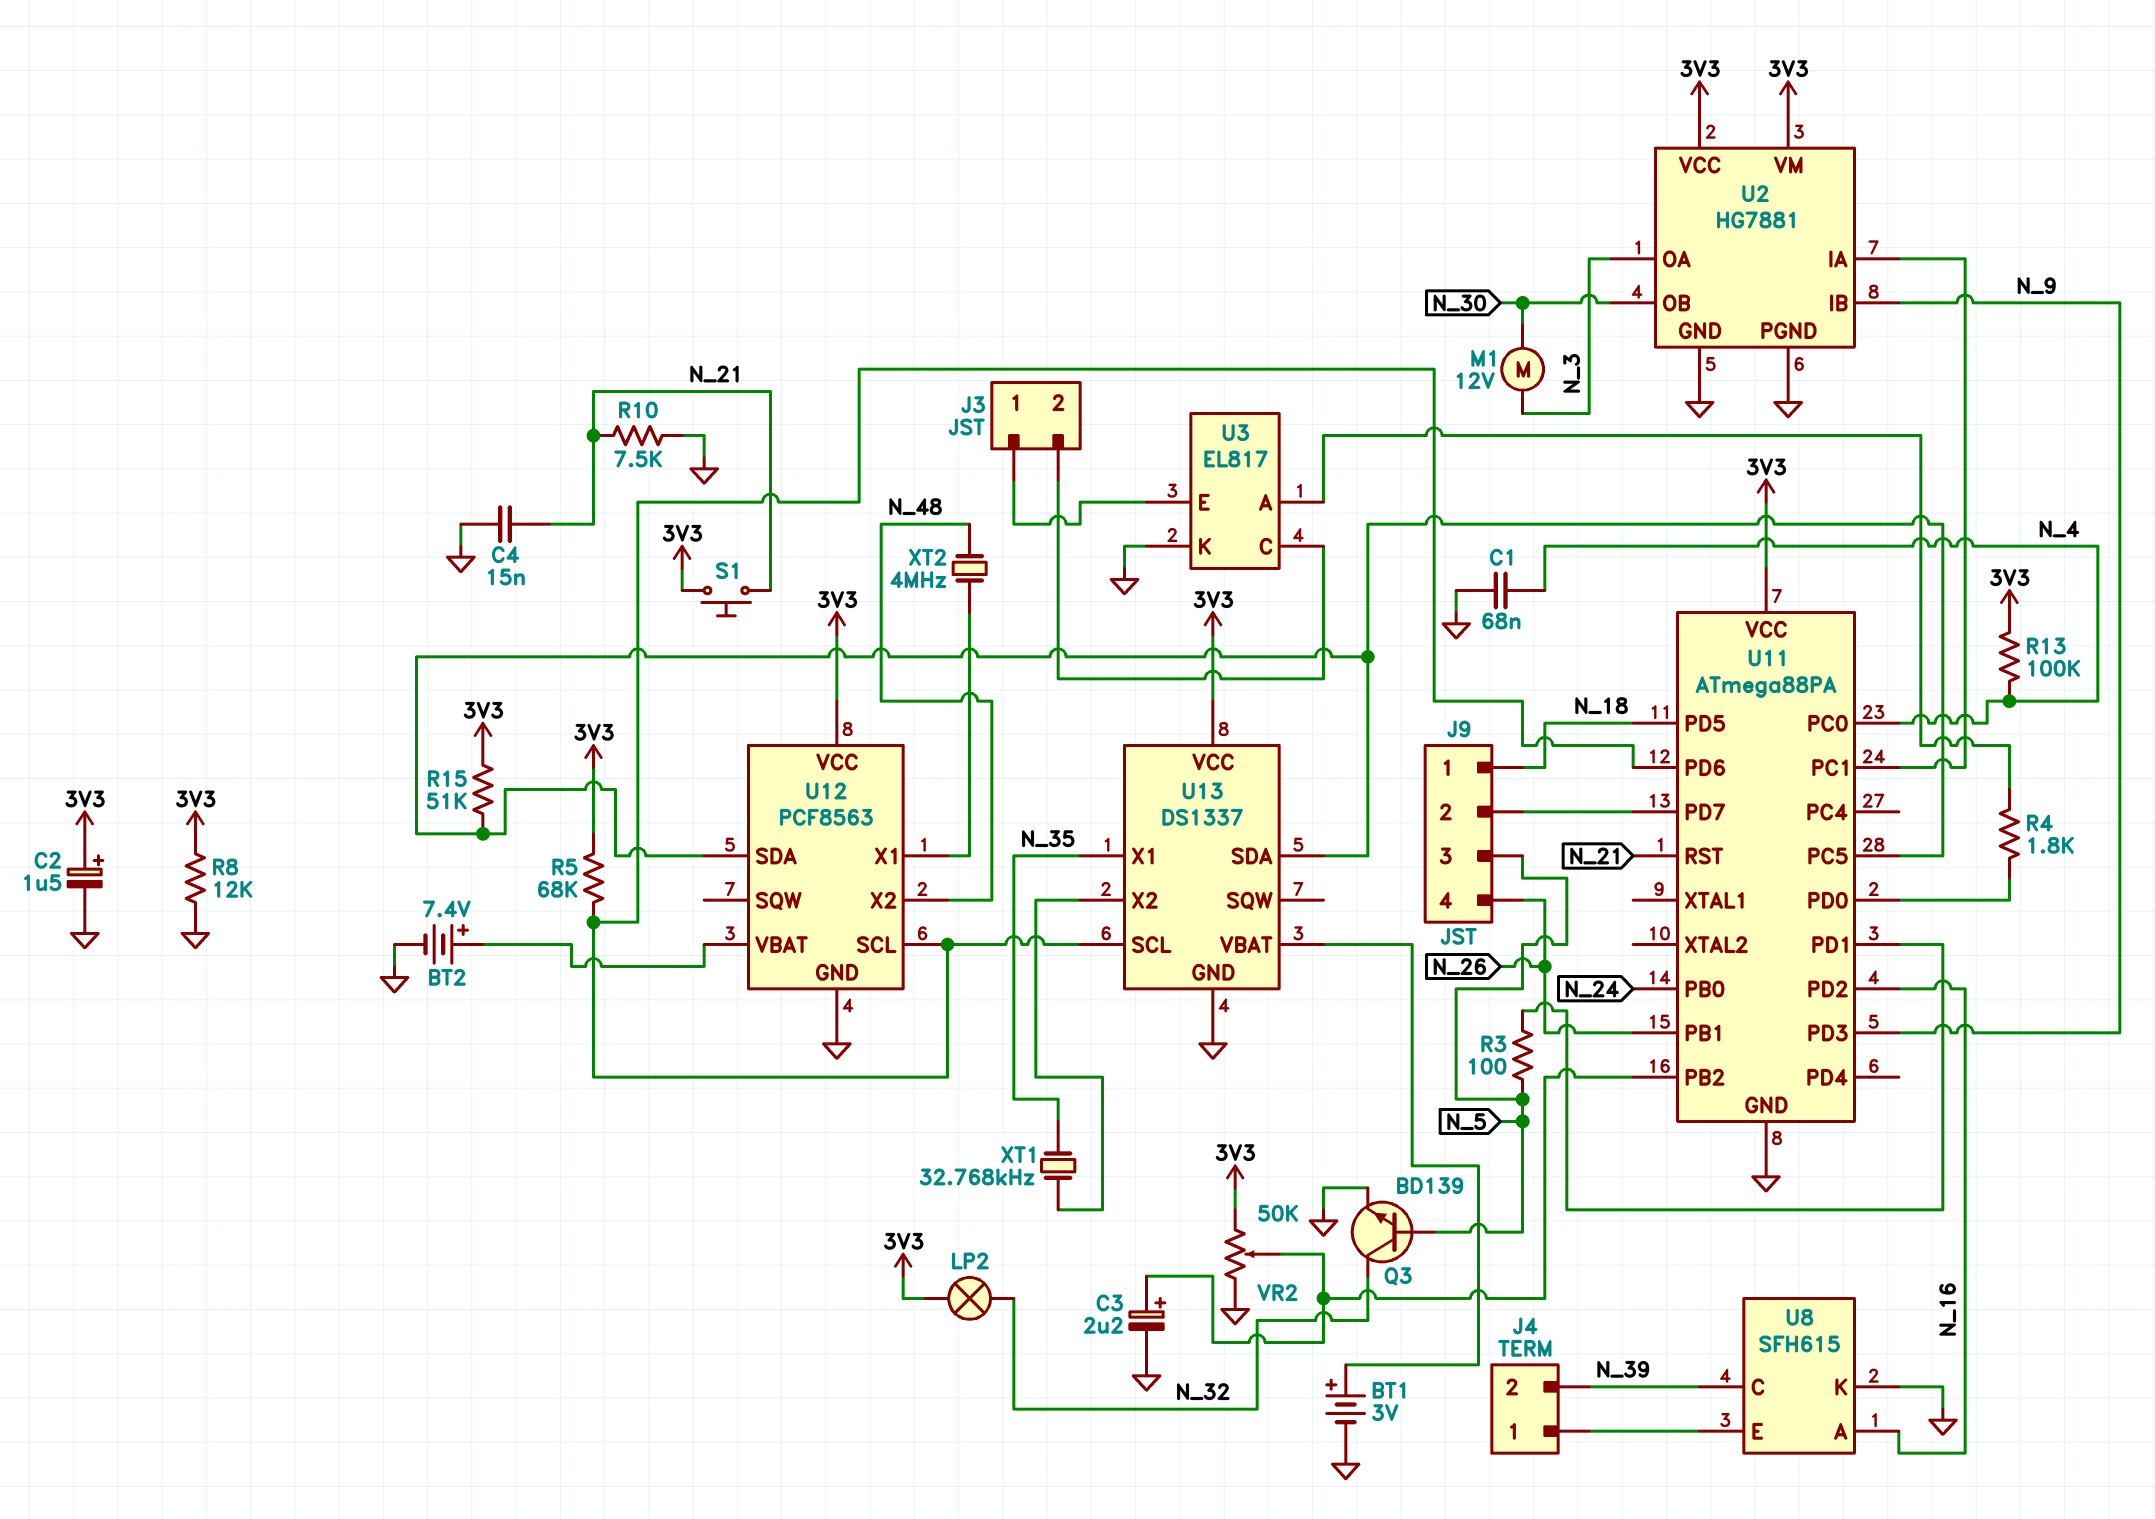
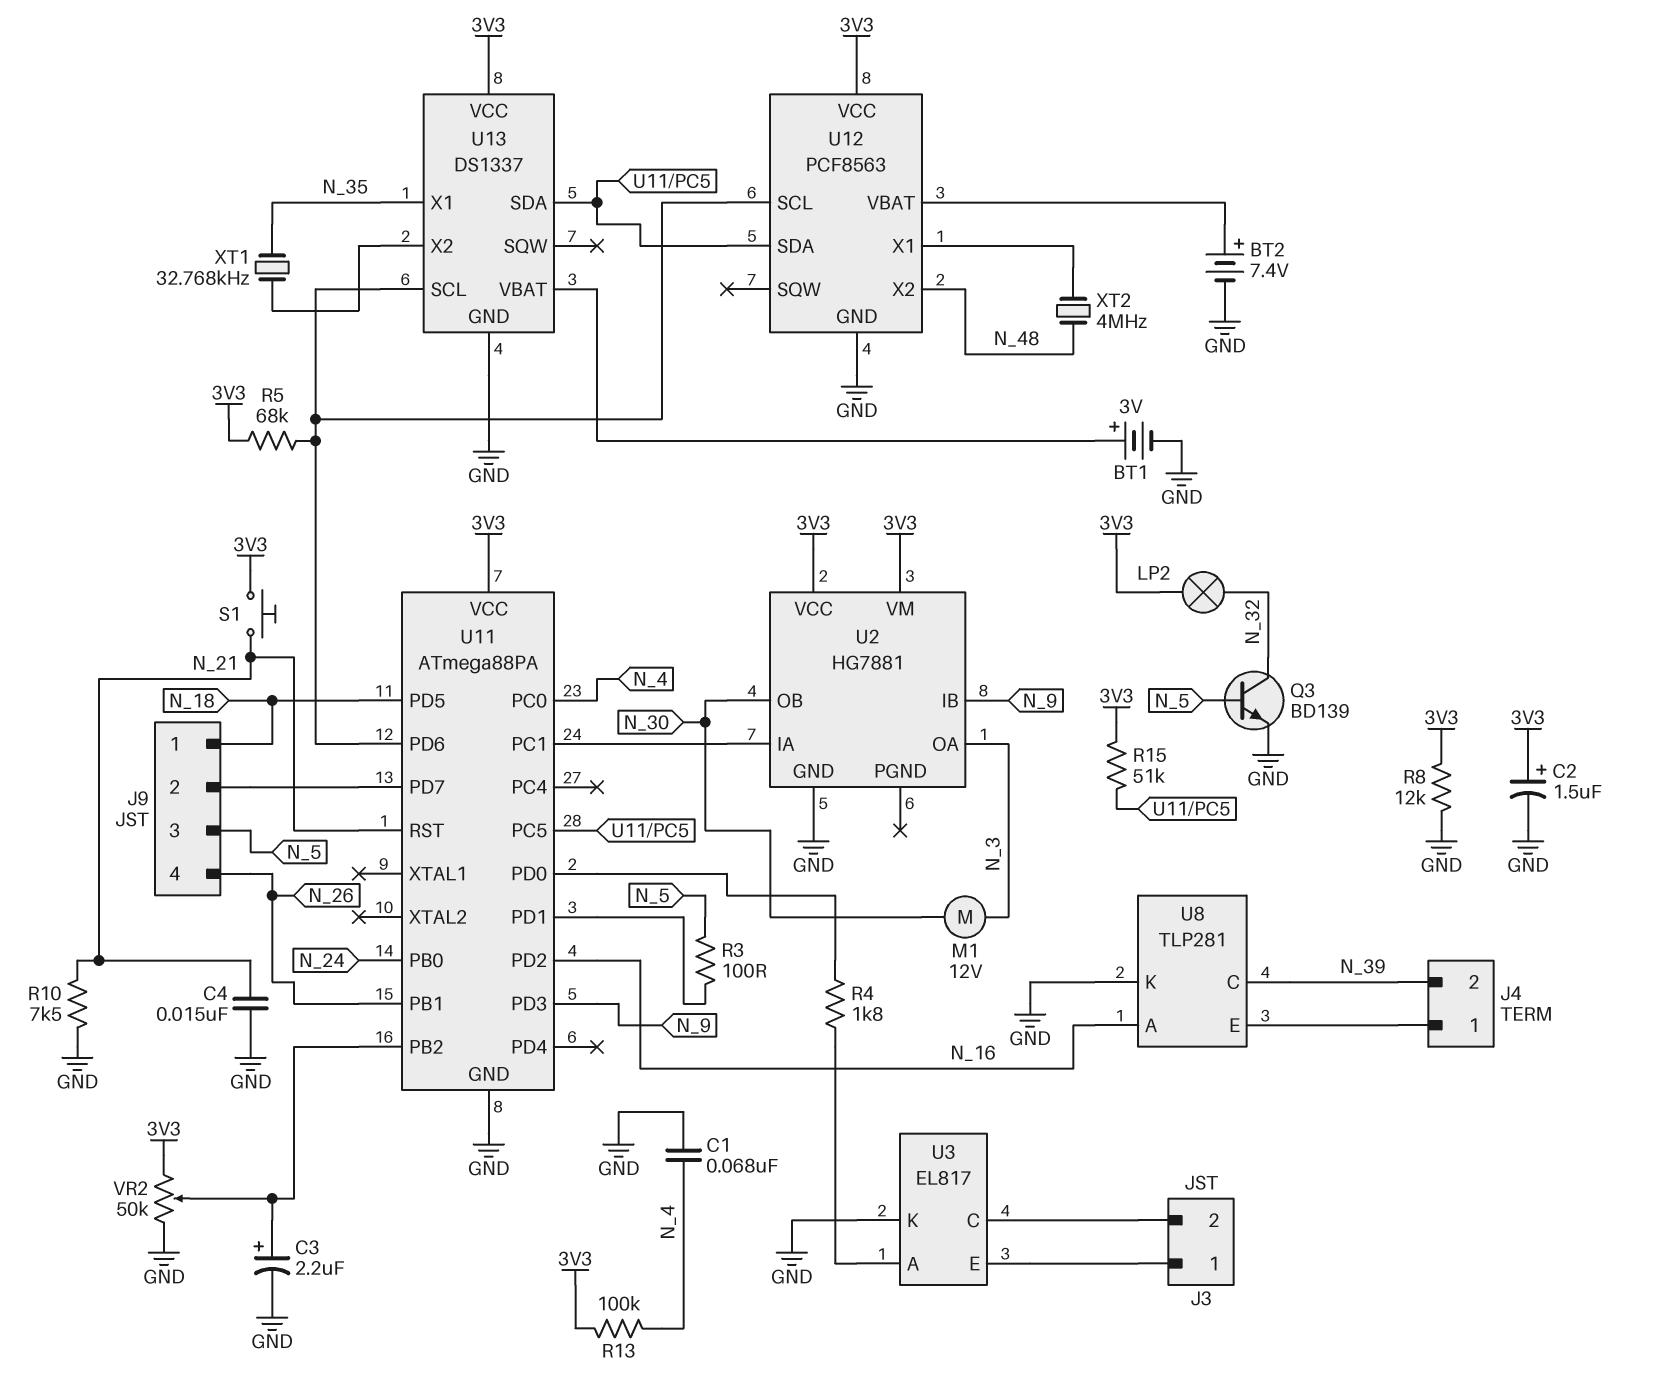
U2 pin PGND: GND -> none
U8: SFH615 -> TLP281

